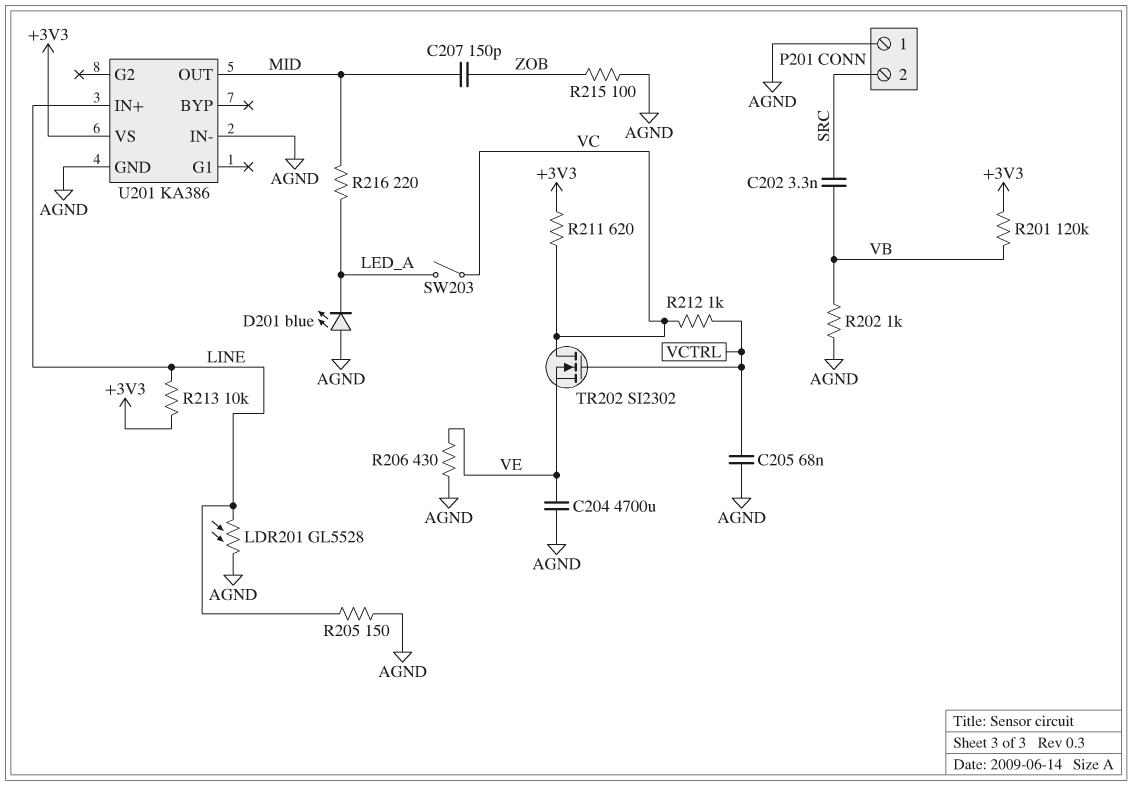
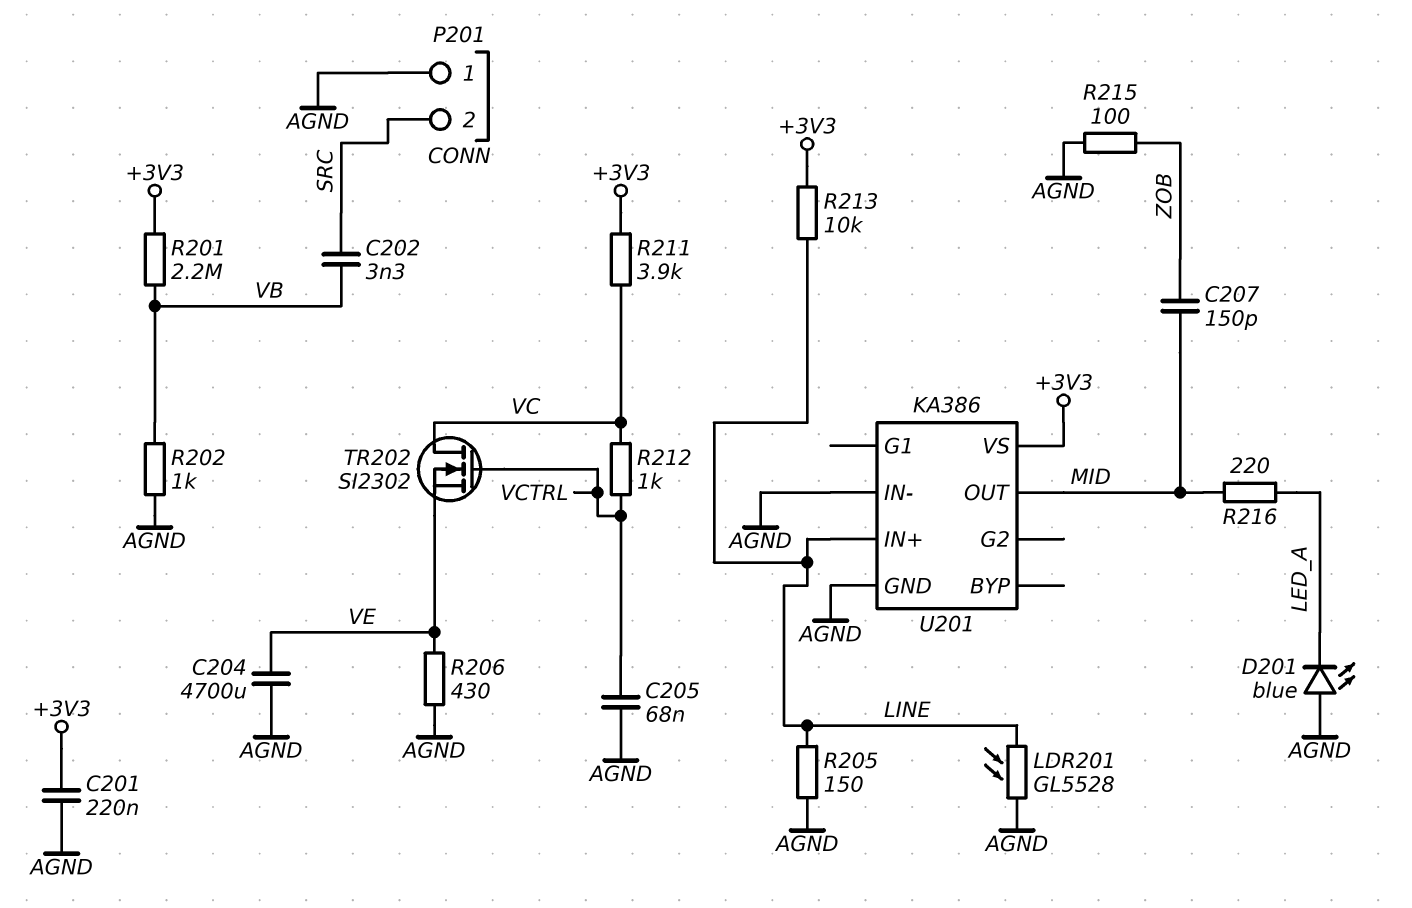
C201: none -> 220nF (+3V3, AGND)
R201: 120k (+3V3, VB) -> 2.2M (+3V3, VB)
R211: 620 (+3V3, VC) -> 3.9k (+3V3, VC)
SW203: switch (LED_A, VC) -> none

